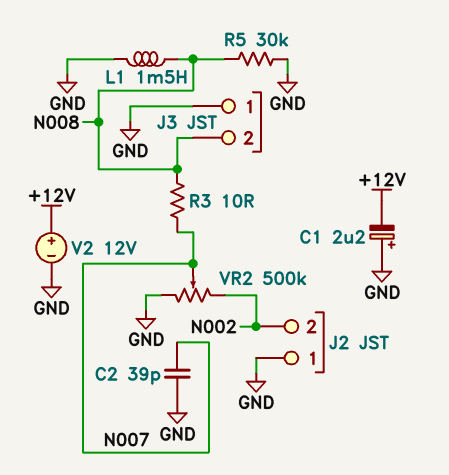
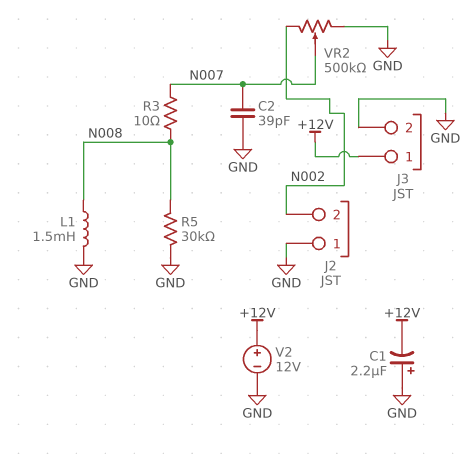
J3 pin 1: GND -> +12V
J3 pin 2: N008 -> GND

